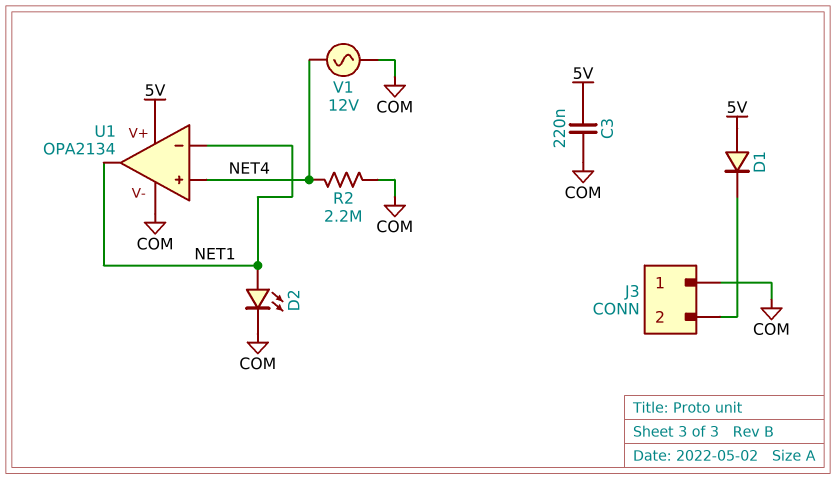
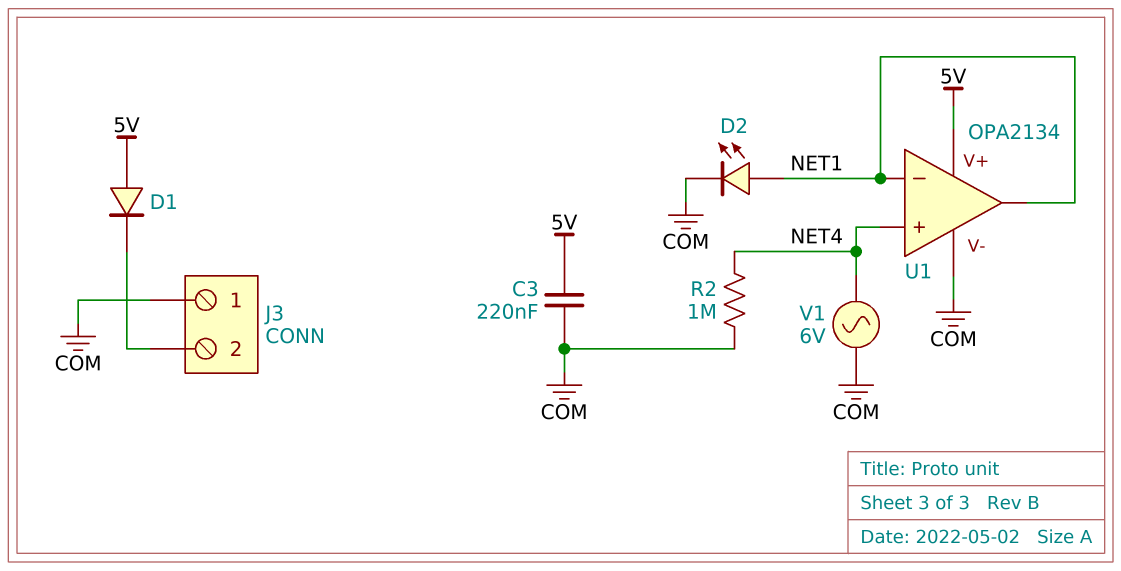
R2: 2.2M (COM, NET4) -> 1M (COM, NET4)
V1: AC 12V (COM, NET4) -> AC 6V (COM, NET4)

